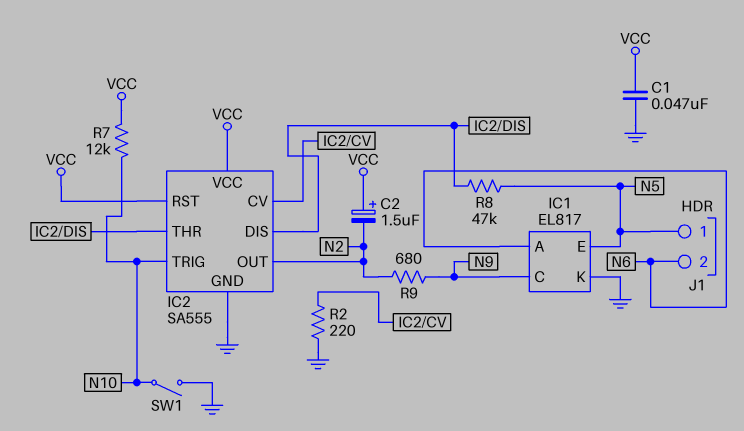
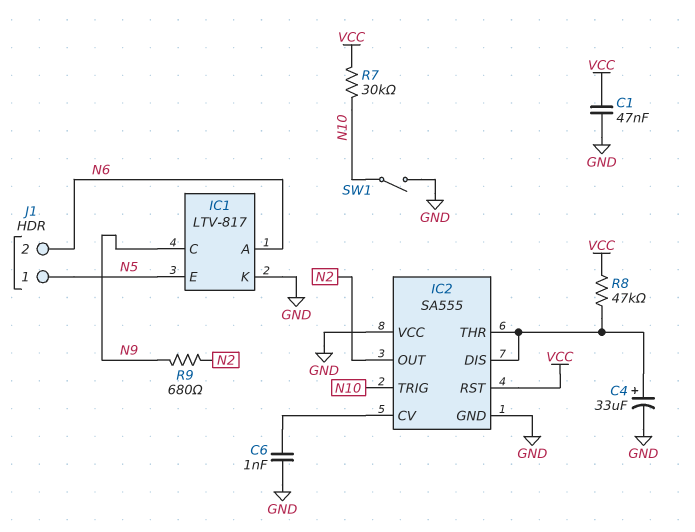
C2: 1.5uF (plus VCC, minus N2) -> none
C4: none -> 33uF (plus IC2/DIS, minus GND)
C6: none -> 1nF (GND, IC2/CV)
IC1: EL817 -> LTV-817
IC2 pin VCC: VCC -> GND
R2: 220 (GND, IC2/CV) -> none
R7: 12k (N10, VCC) -> 30k (N10, VCC)
R8: 47k (IC2/DIS, N5) -> 47k (IC2/DIS, VCC)

